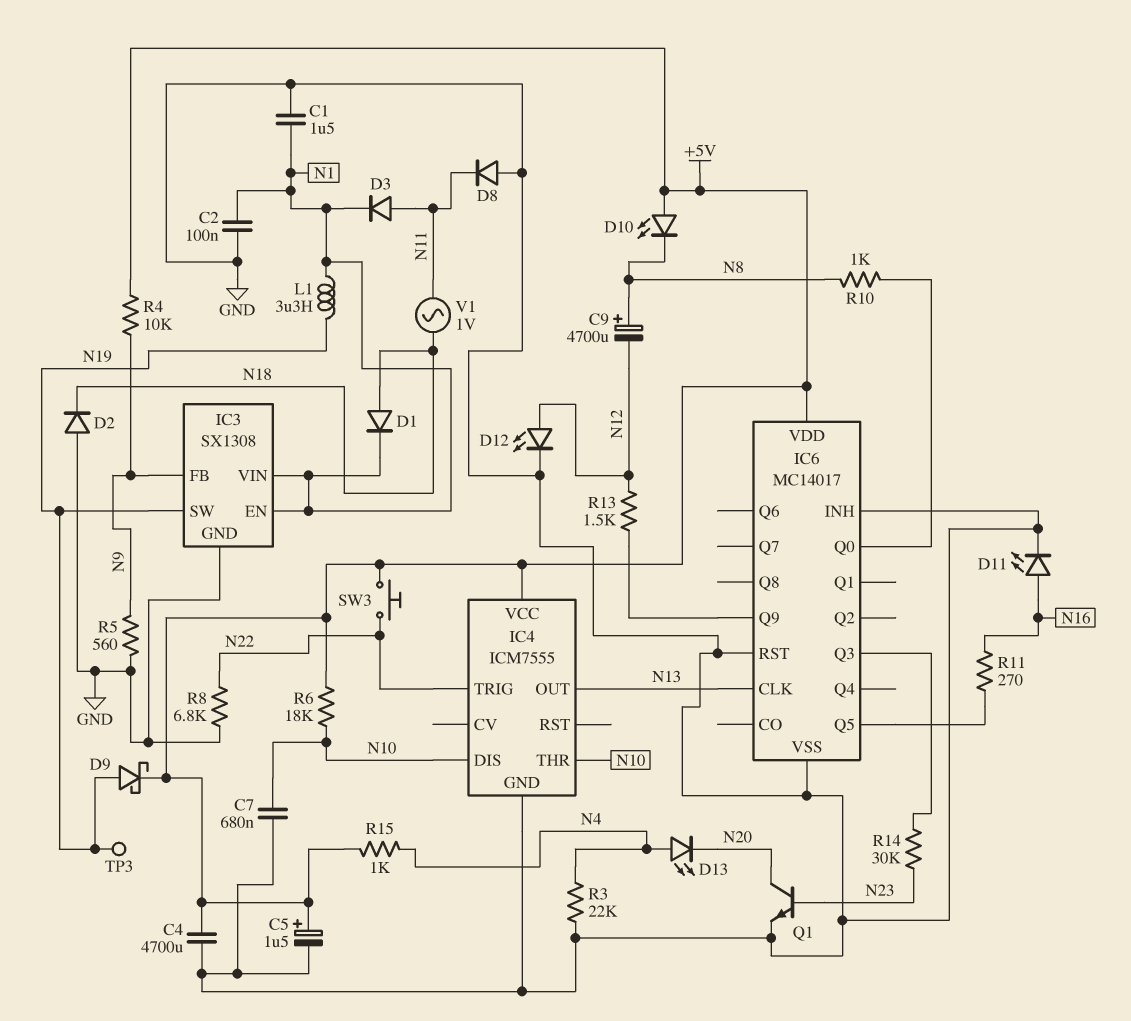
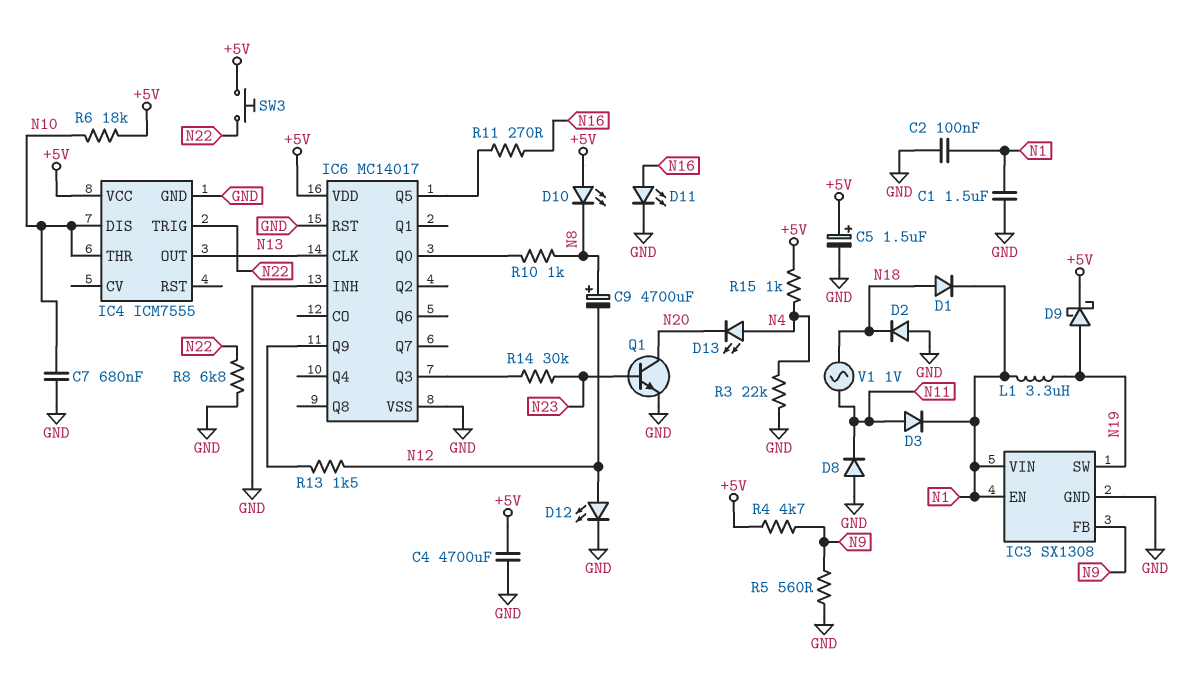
R4: 10k (+5V, N9) -> 4.7k (+5V, N9)
TP3: test point (N19) -> none

